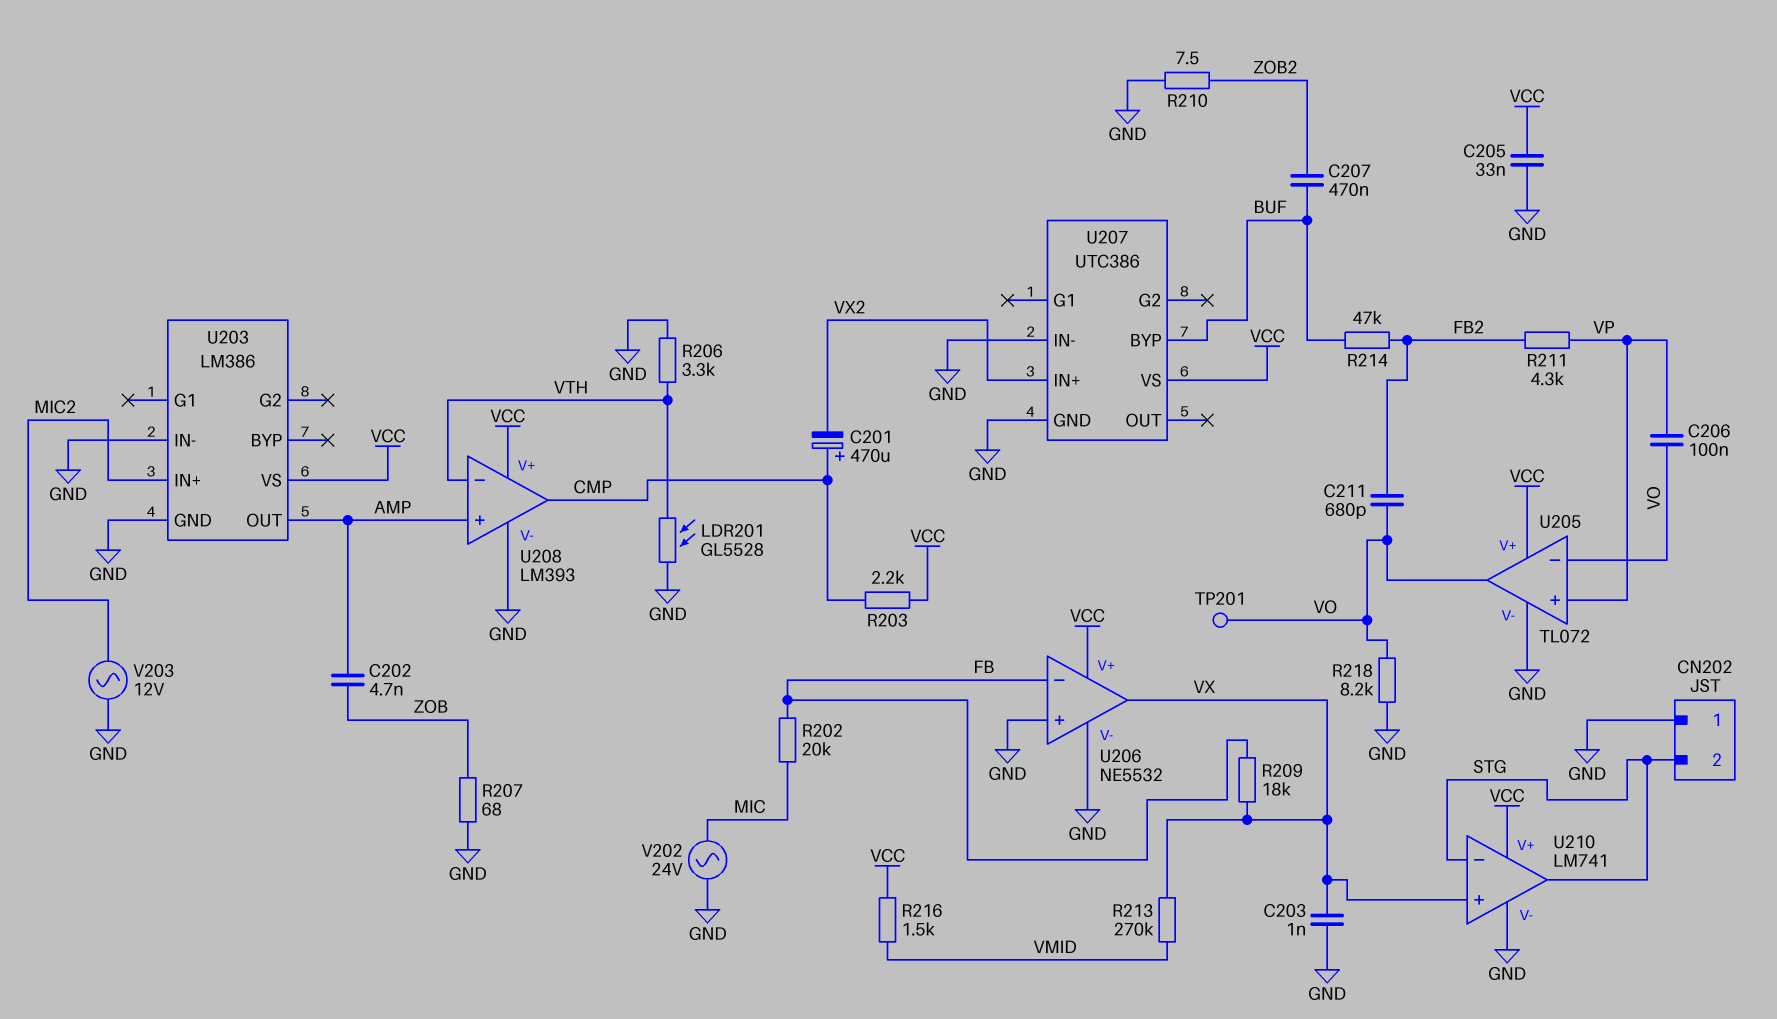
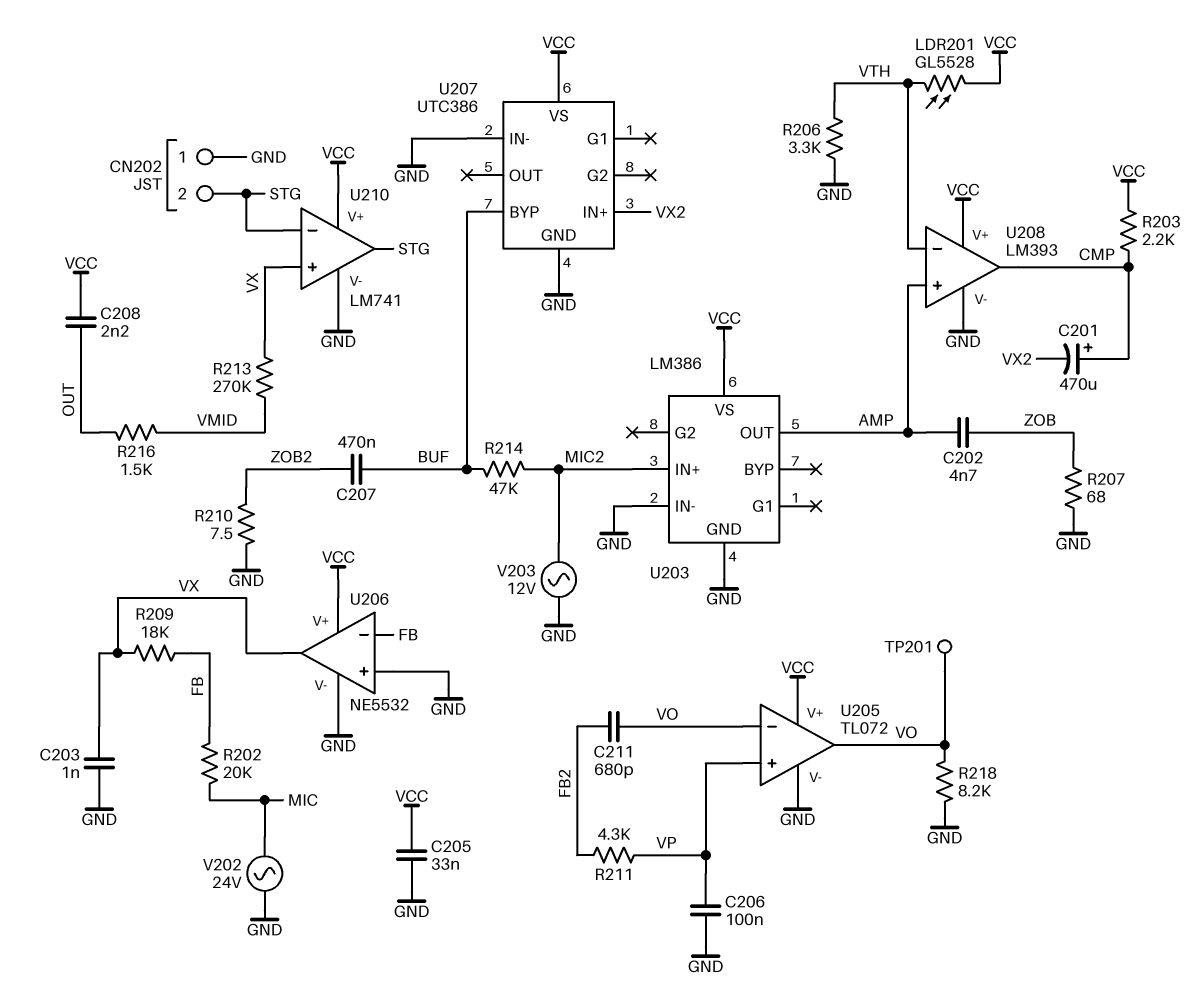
C206: 100nF (VO, VP) -> 100nF (GND, VP)
C208: none -> 2.2nF (OUT, VCC)
LDR201: GL5528 (GND, VTH) -> GL5528 (VCC, VTH)
R214: 47k (BUF, FB2) -> 47k (BUF, MIC2)
R216: 1.5k (VCC, VMID) -> 1.5k (OUT, VMID)

